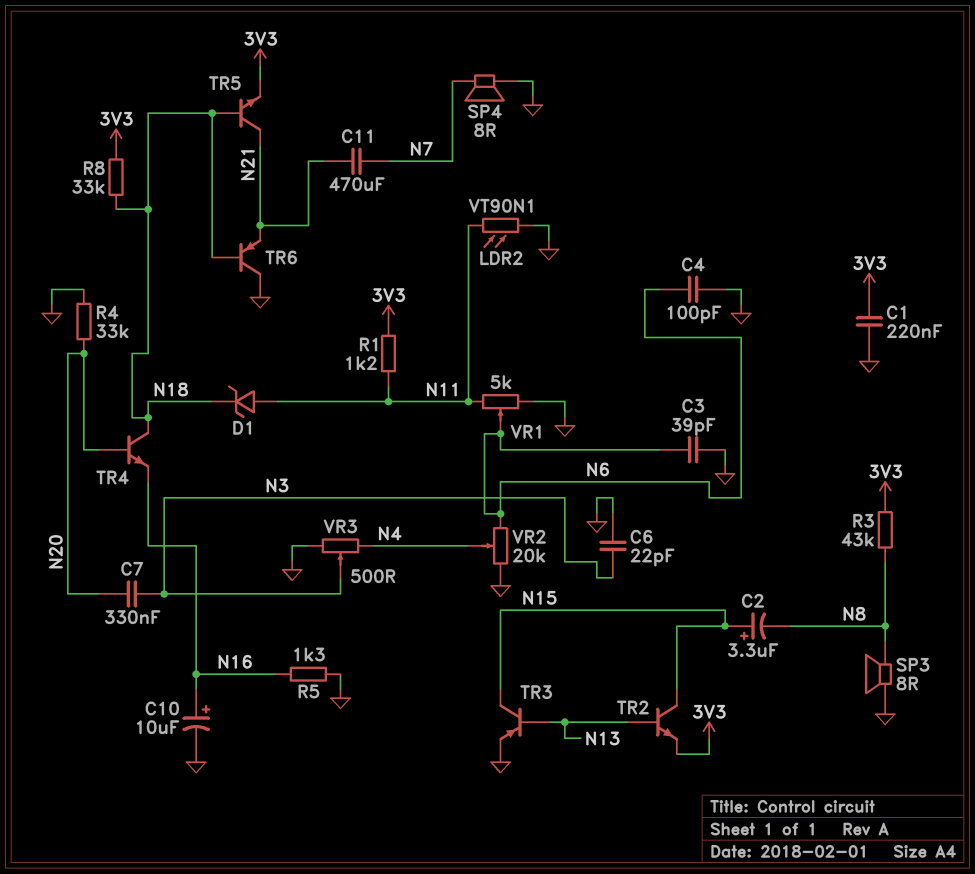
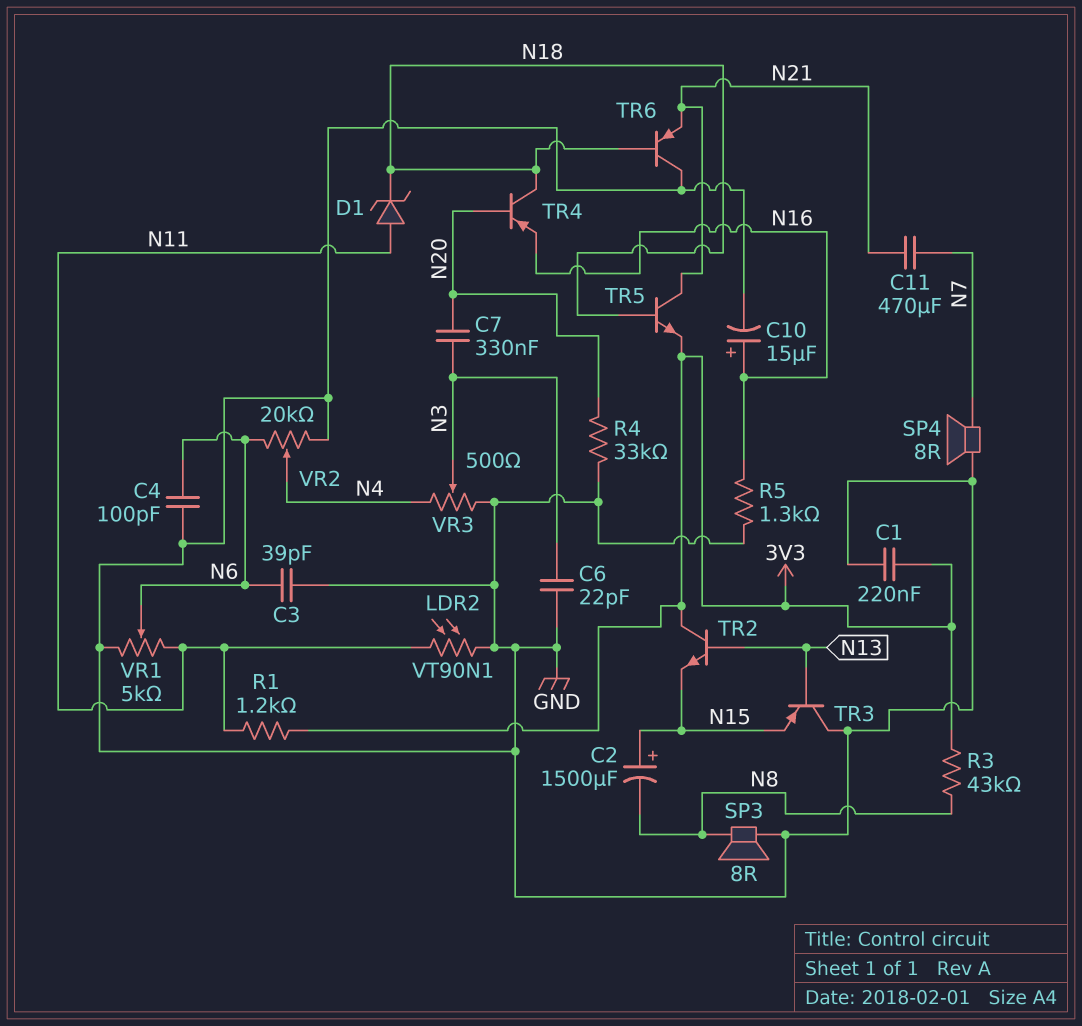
C2: 3.3uF (plus N15, minus N8) -> 1500uF (plus N15, minus N8)
C10: 10uF (plus N16, minus GND) -> 15uF (plus N16, minus GND)
R8: 33k (3V3, N18) -> none
TR2: NPN (B N13, C N15, E 3V3) -> NPN (B N13, C 3V3, E N15)
TR3: PNP (B N13, C N15, E GND) -> PNP (B N13, C GND, E N15)
TR4: NPN (B N20, C N18, E N16) -> PNP (B N20, C N18, E N16)

